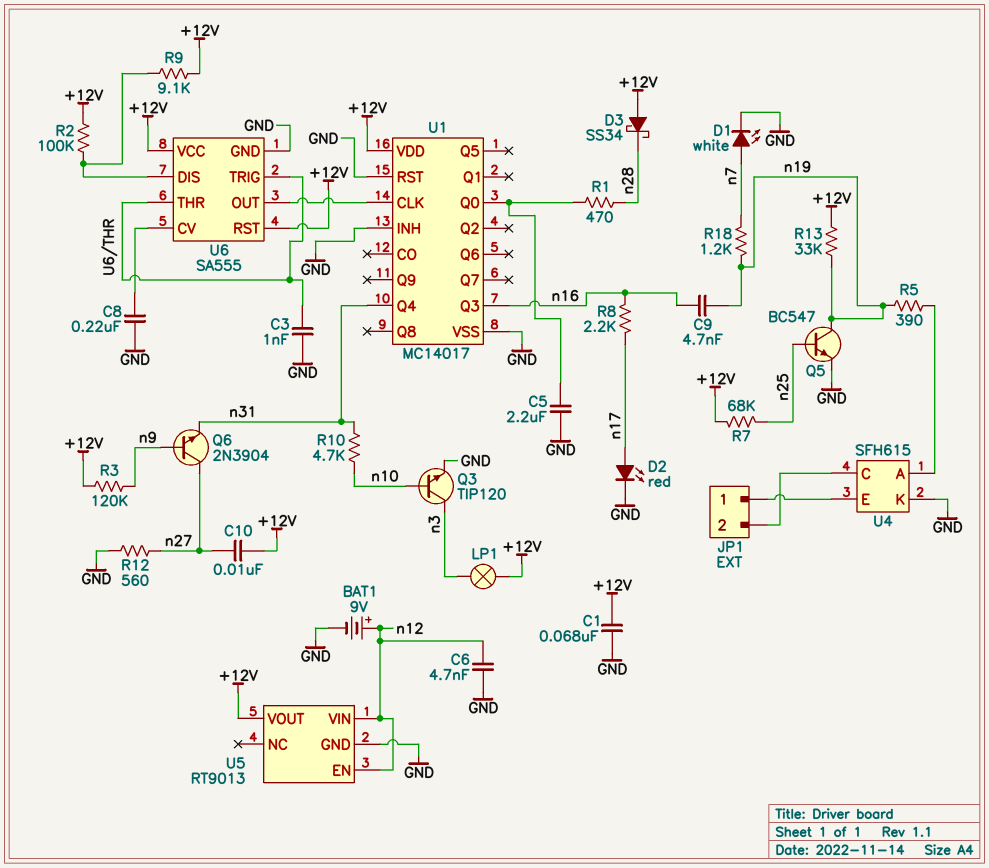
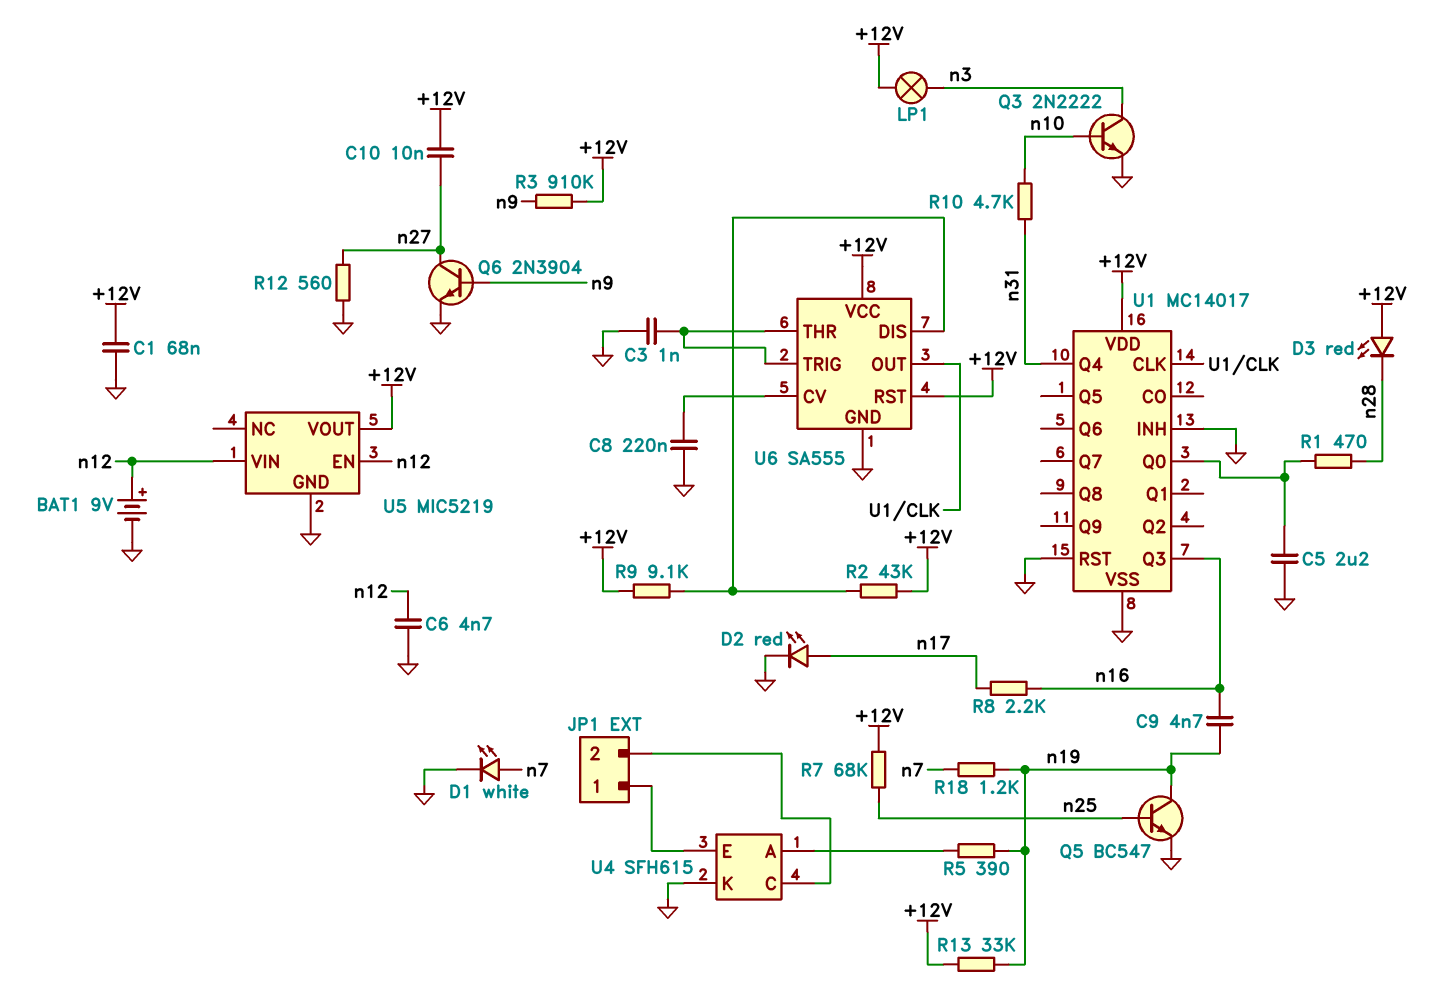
D3: schottky SS34 (A +12V, K n28) -> LED red (A +12V, K n28)
Q3: NPN TIP120 (B n10, C n3, E GND) -> NPN 2N2222 (B n10, C n3, E GND)
Q6: NPN 2N3904 (B n9, C n27, E n31) -> NPN 2N3904 (B n9, C n27, E GND)
R2: 100k (+12V, U6/DIS) -> 43k (+12V, U6/DIS)
R3: 120k (+12V, n9) -> 910k (+12V, n9)
U5: RT9013 -> MIC5219

